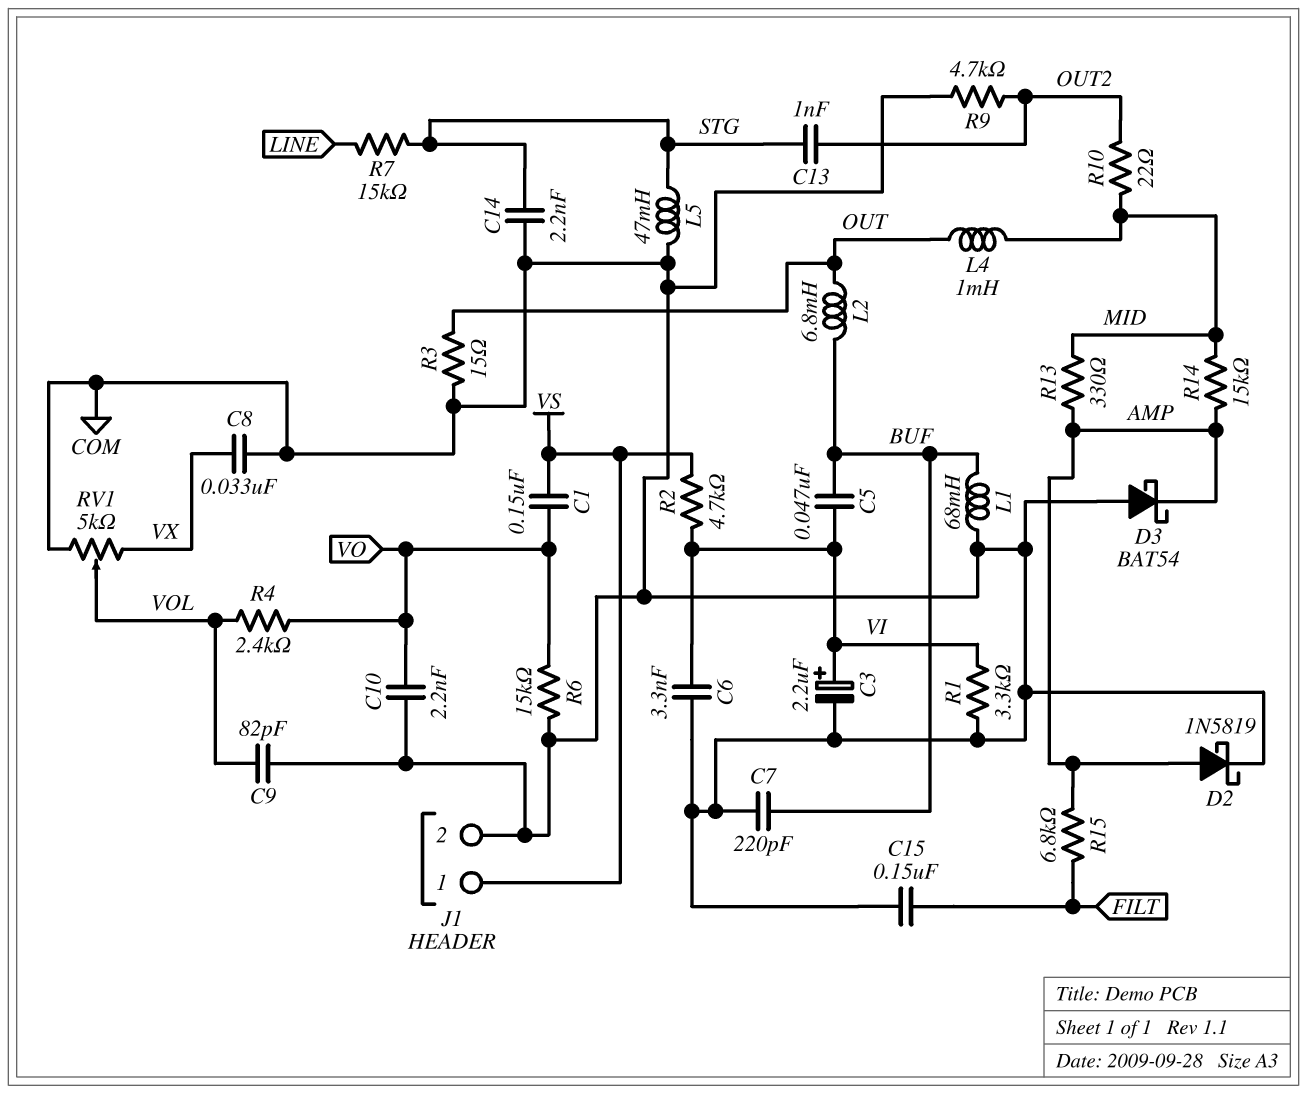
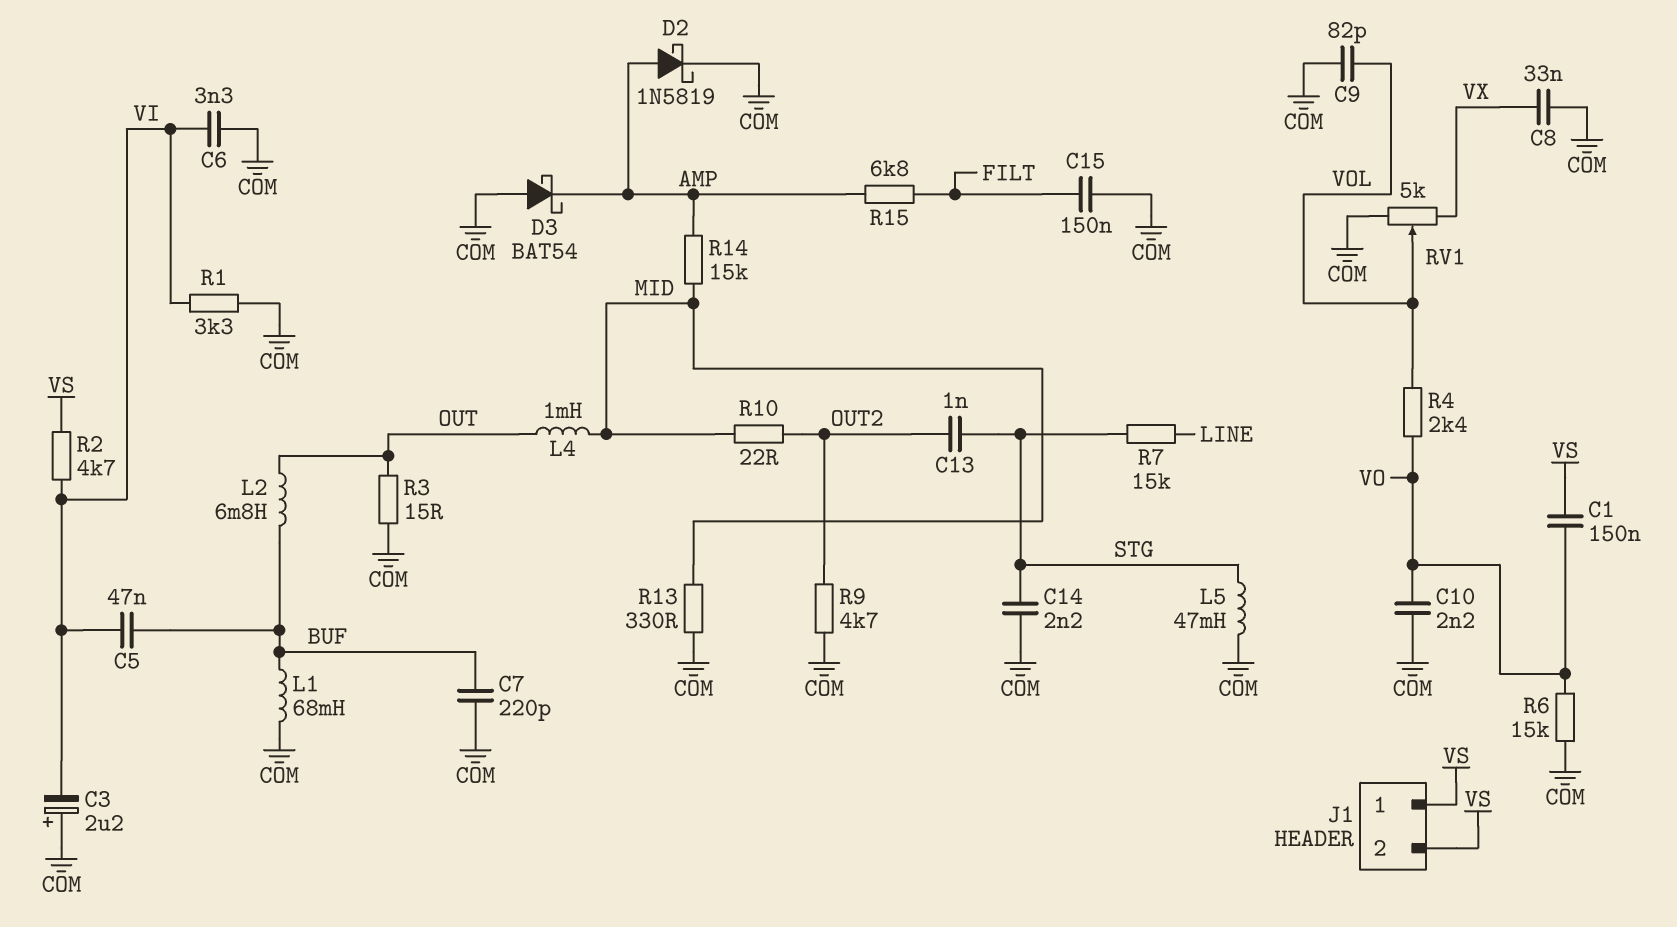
C3: 2.2uF (plus VI, minus COM) -> 2.2uF (plus COM, minus VI)
J1 pin 2: COM -> VS
R13: 330 (AMP, MID) -> 330 (COM, MID)

